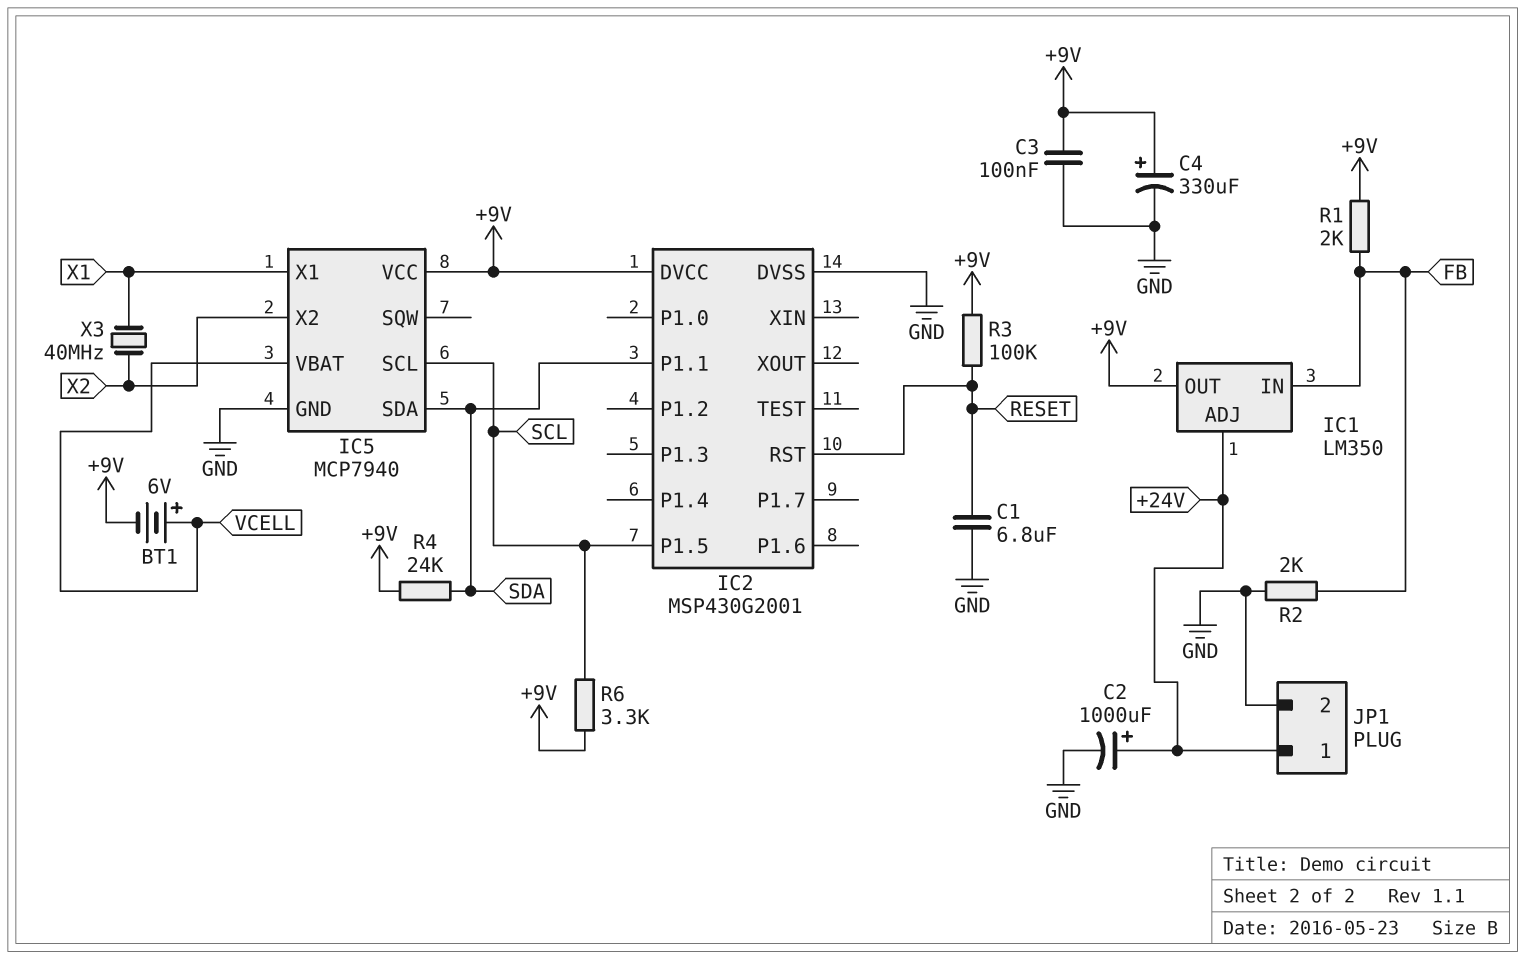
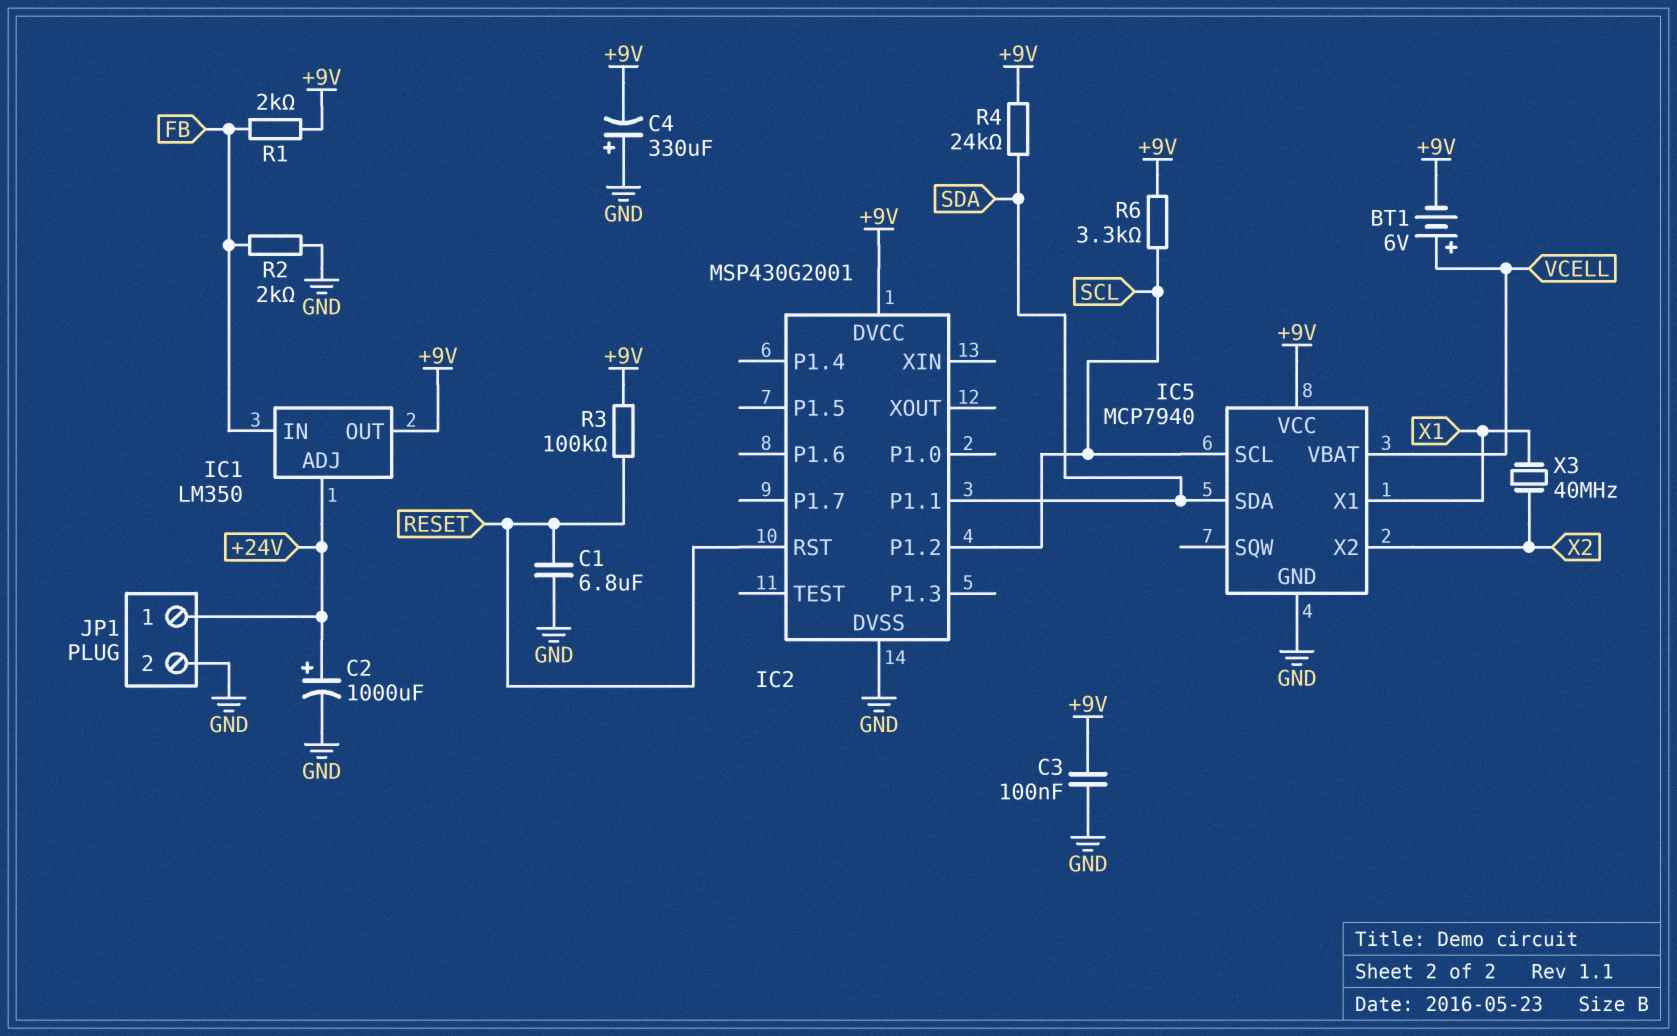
C4: 330uF (plus +9V, minus GND) -> 330uF (plus GND, minus +9V)
IC2 pin P1.2: none -> SCL
IC2 pin P1.5: SCL -> none

